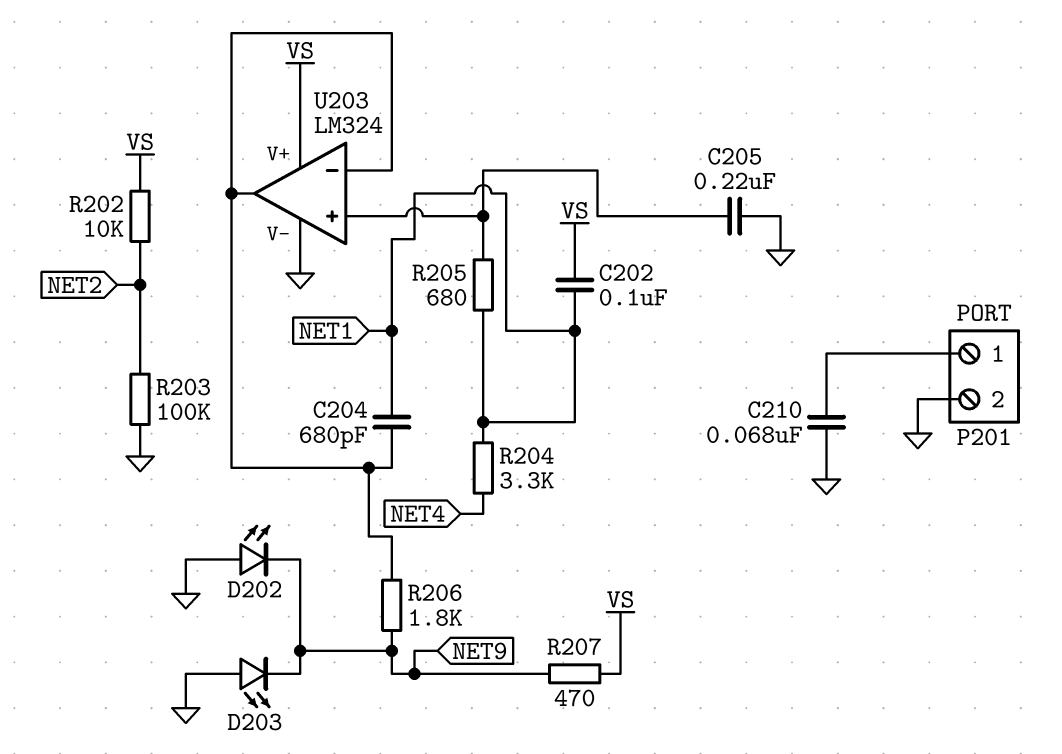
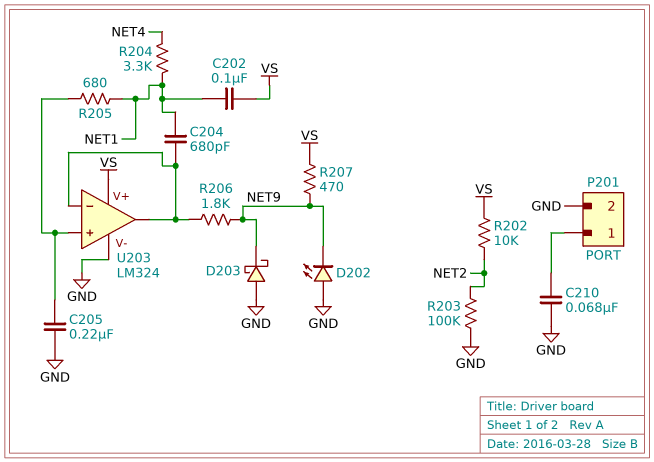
D203: LED (A GND, K NET9) -> schottky (A GND, K NET9)

